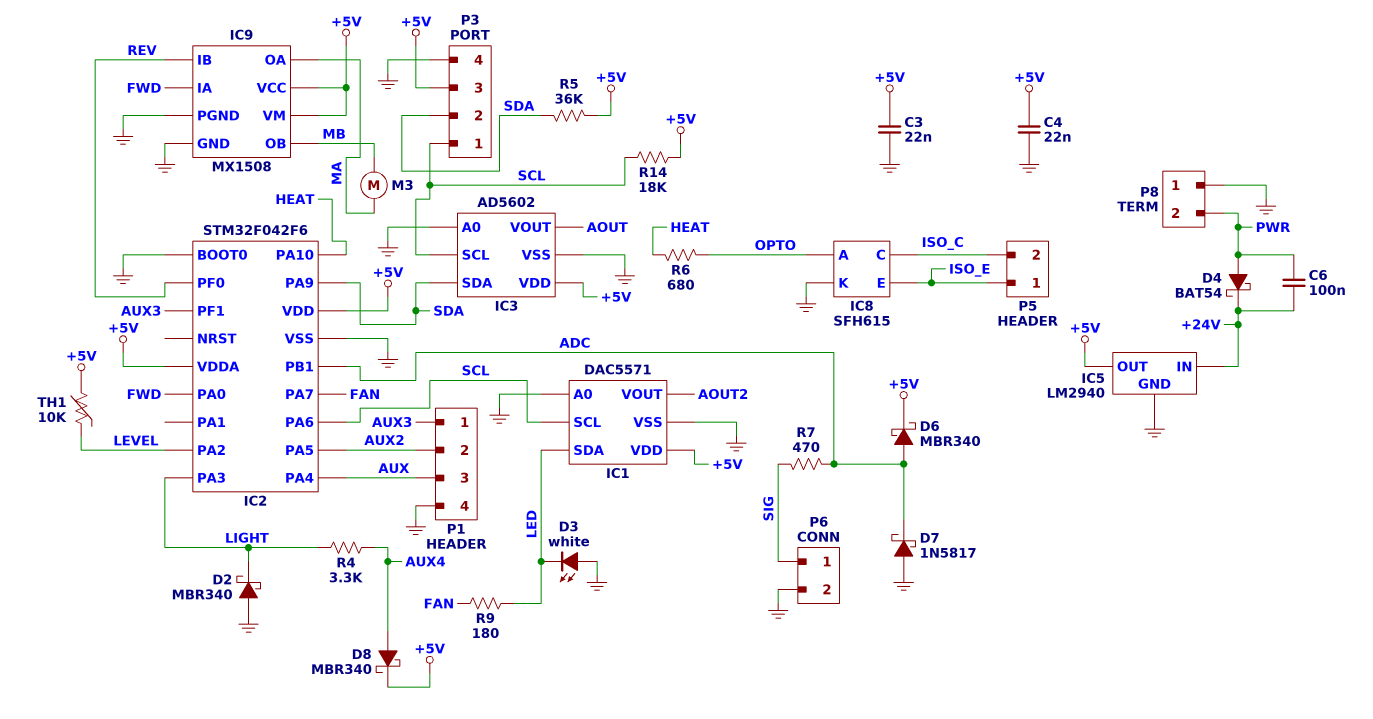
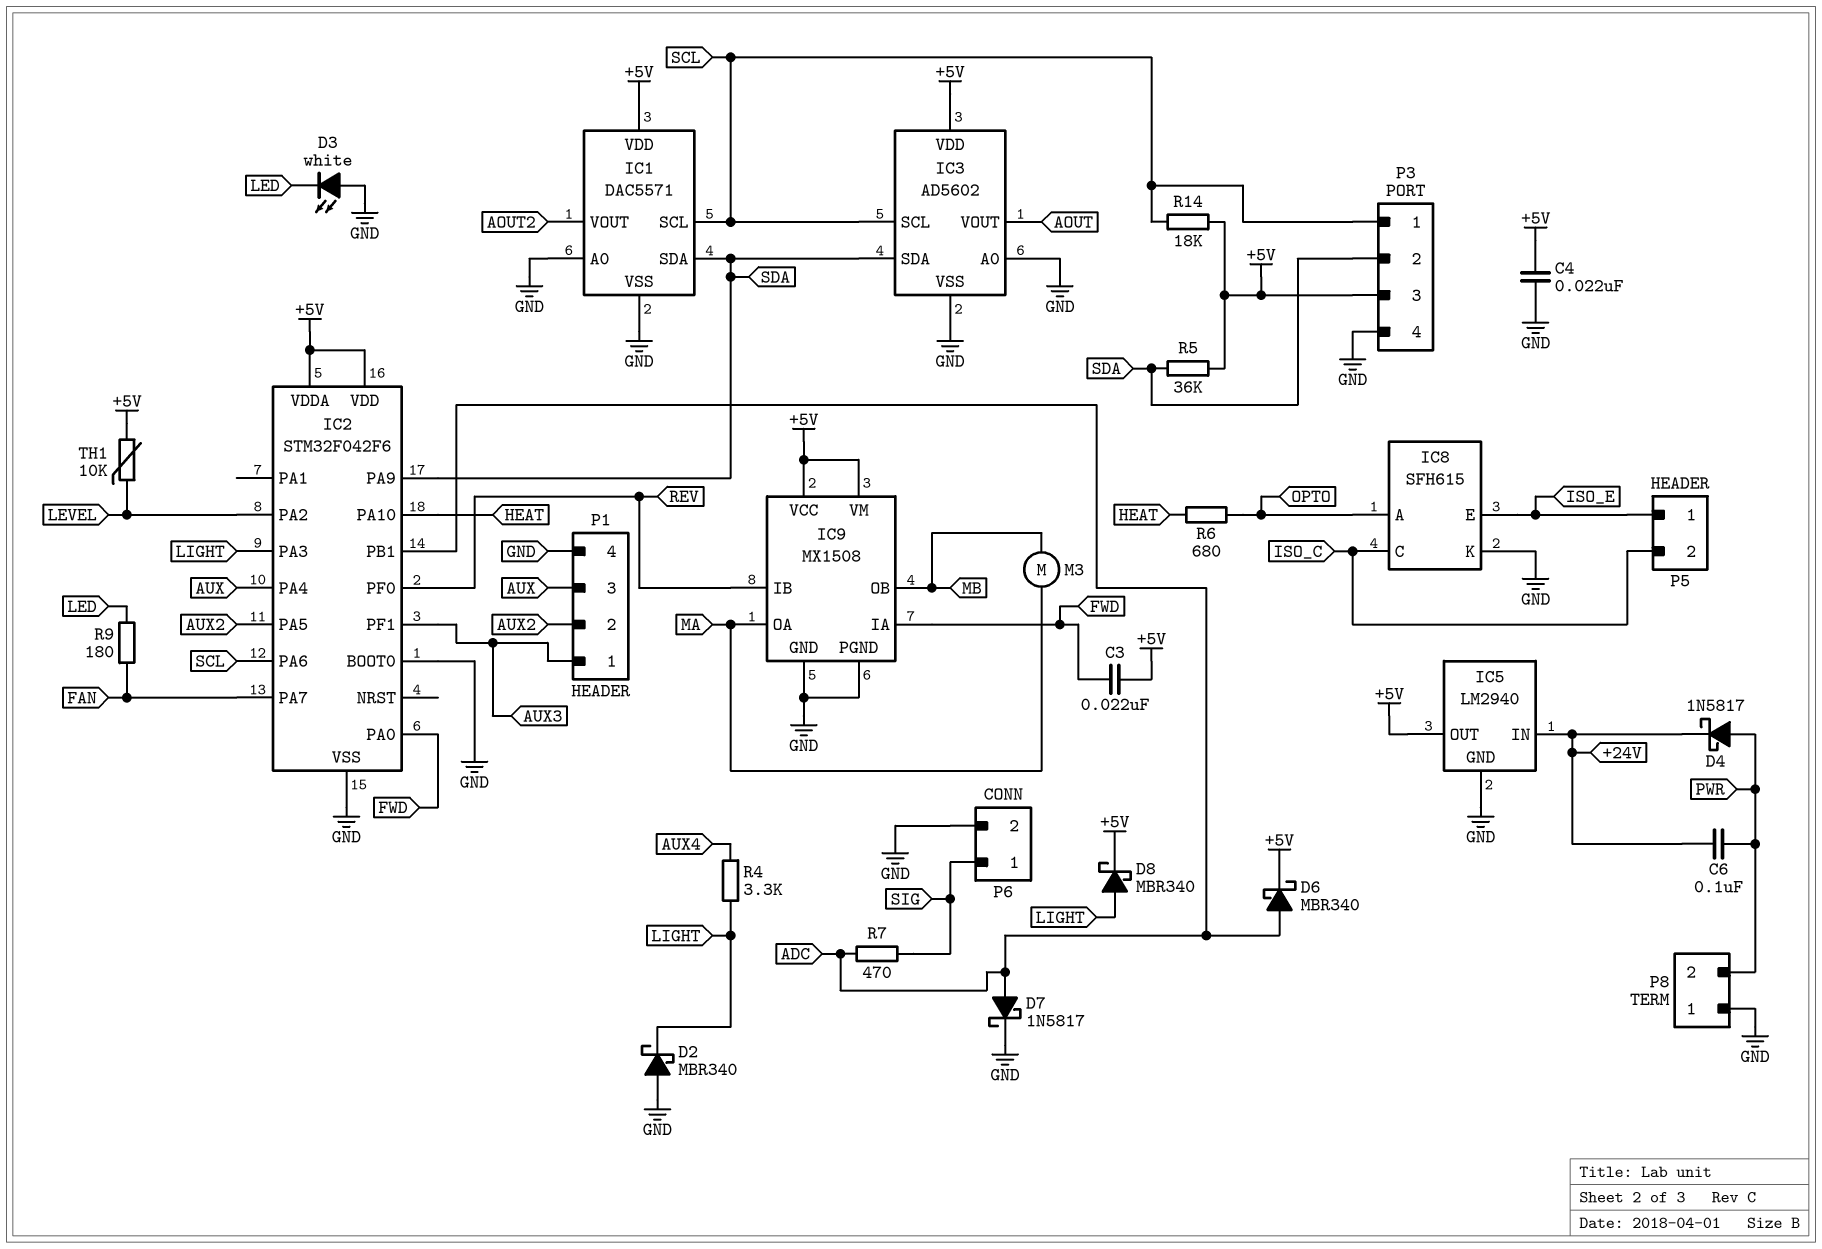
C3: 22nF (+5V, GND) -> 22nF (+5V, FWD)
D4: schottky BAT54 (A PWR, K +24V) -> schottky 1N5817 (A PWR, K +24V)
D7: schottky 1N5817 (A GND, K ADC) -> schottky 1N5817 (A ADC, K GND)
D8: schottky MBR340 (A AUX4, K +5V) -> schottky MBR340 (A LIGHT, K +5V)
IC1 pin SDA: LED -> SDA

